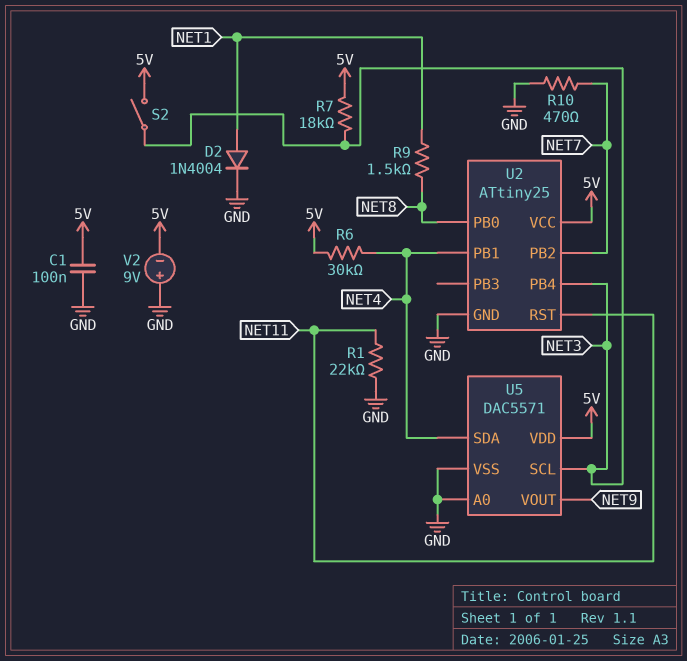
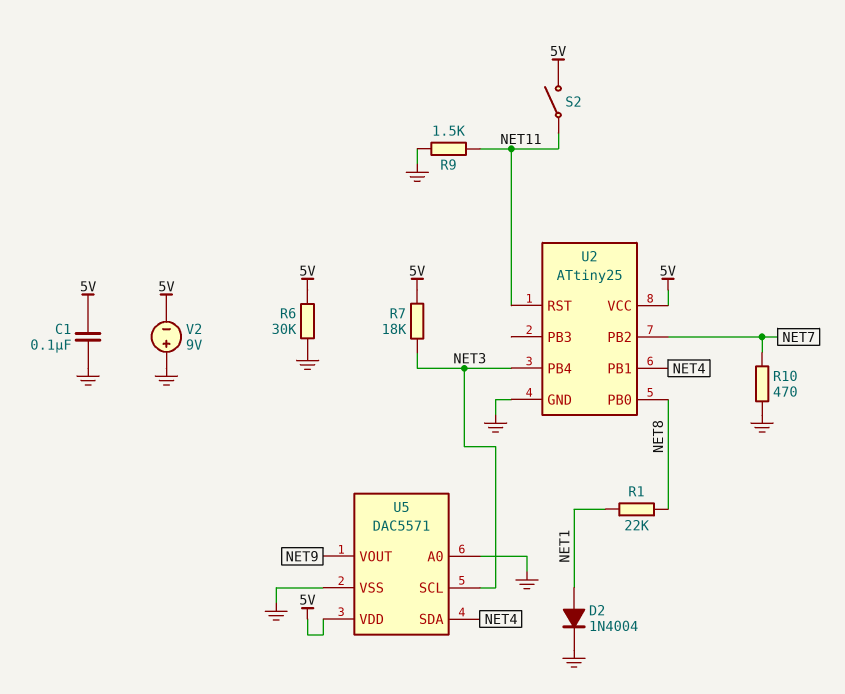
R1: 22k (GND, NET11) -> 22k (NET1, NET8)
R6: 30k (5V, NET4) -> 30k (5V, GND)
R9: 1.5k (NET1, NET8) -> 1.5k (GND, NET11)
S2: switch (5V, NET3) -> switch (5V, NET11)

